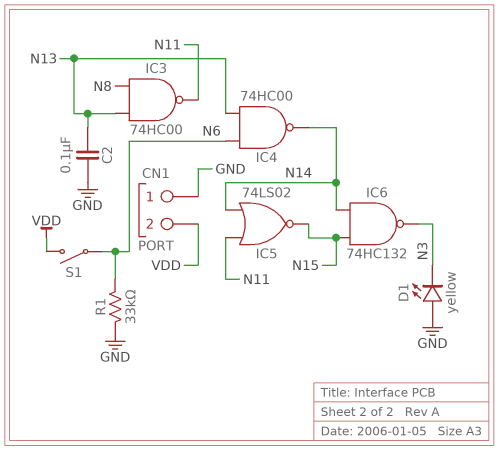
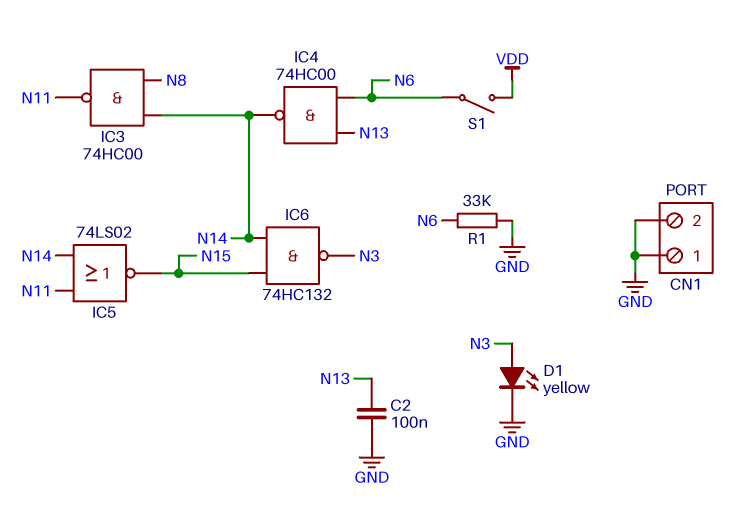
CN1 pin 2: VDD -> GND
D1: LED yellow (A GND, K N3) -> LED yellow (A N3, K GND)
IC3: NAND 74HC00 (in N8, in N13, out N11) -> NAND 74HC00 (in N8, in N14, out N11)

